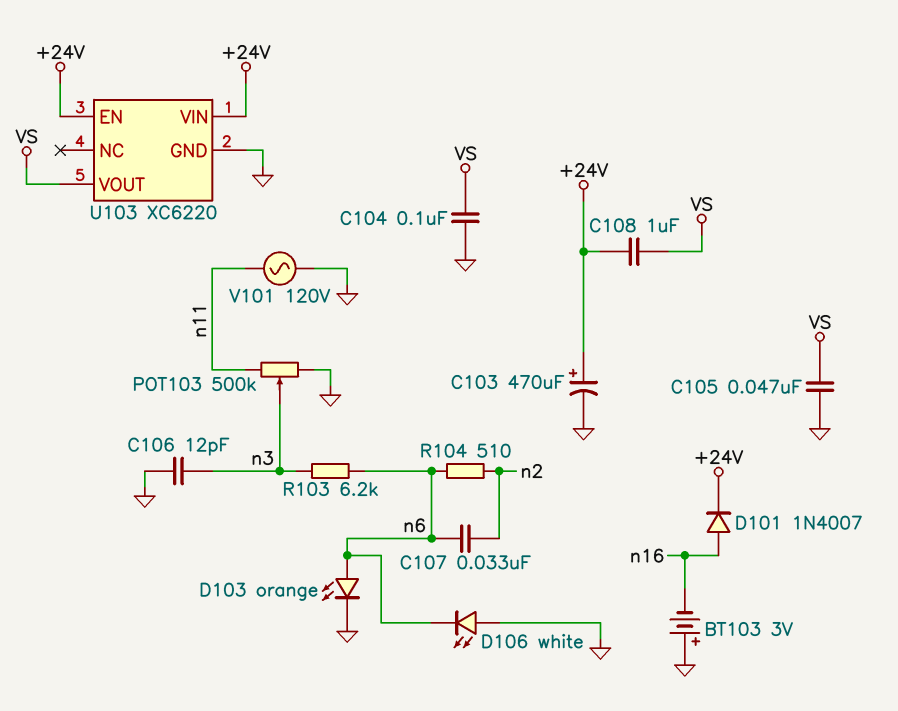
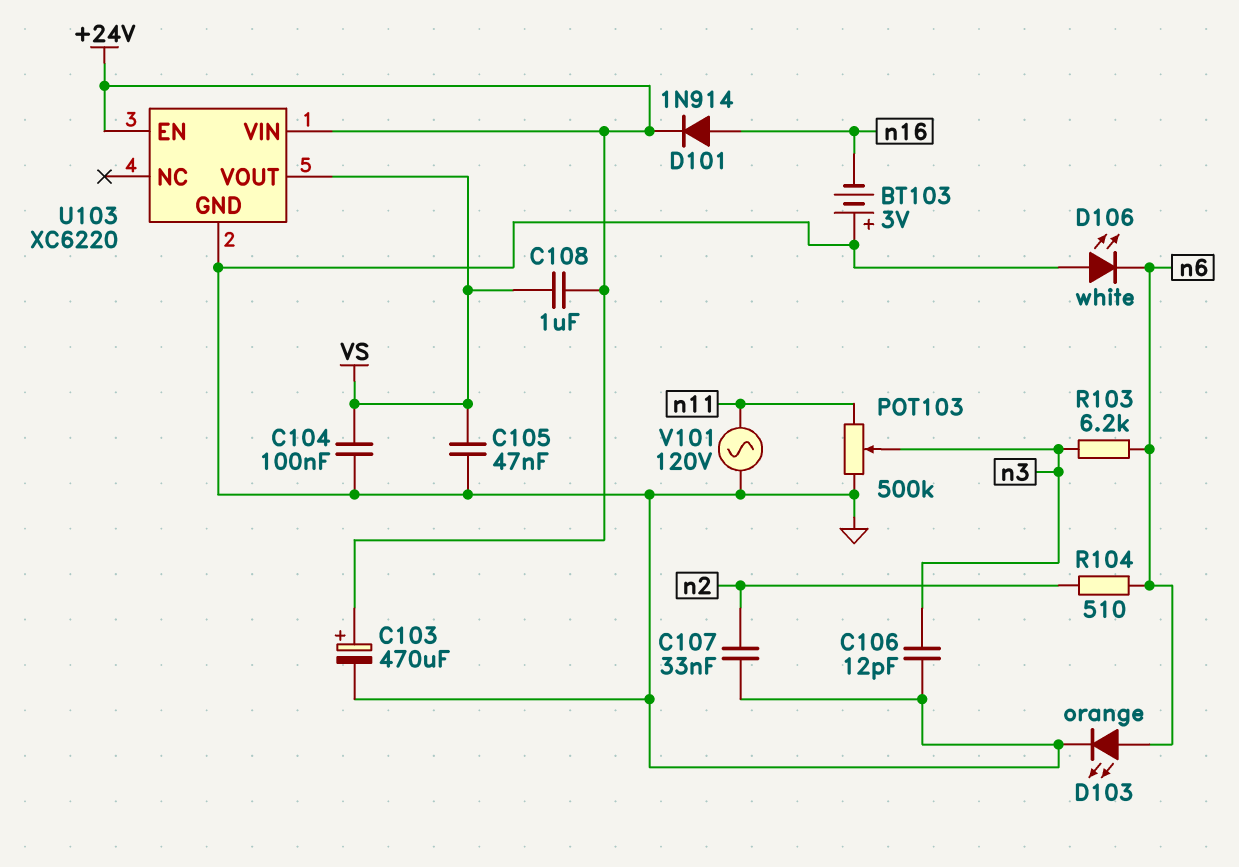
C107: 33nF (n2, n6) -> 33nF (GND, n2)
D101: diode 1N4007 (A n16, K +24V) -> diode 1N914 (A n16, K +24V)

